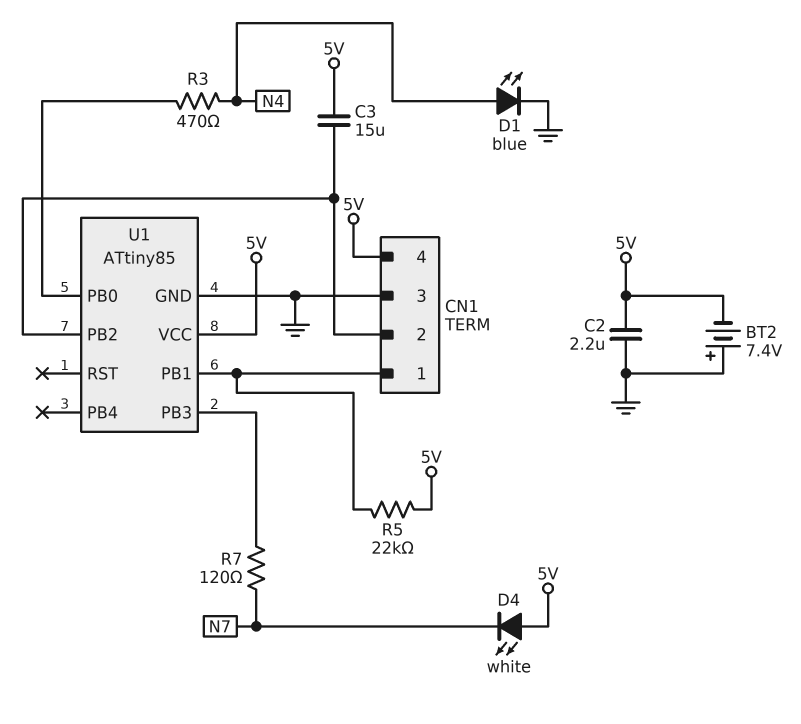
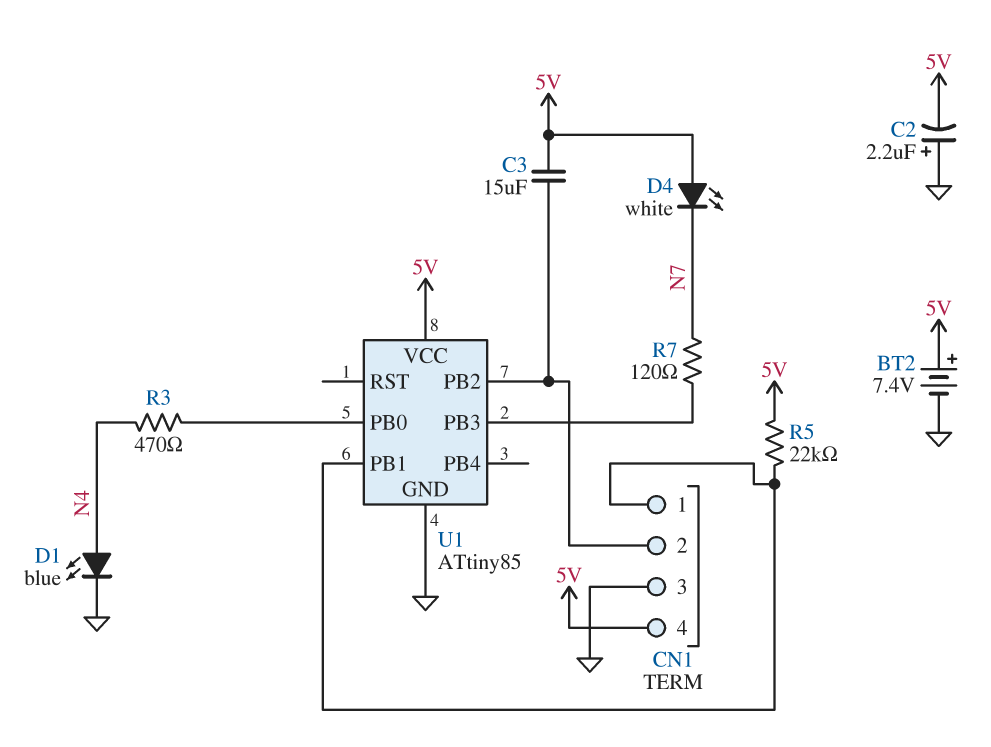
BT2: 7.4V (plus GND, minus 5V) -> 7.4V (plus 5V, minus GND)
C2: 2.2uF (5V, GND) -> 2.2uF (plus GND, minus 5V)

